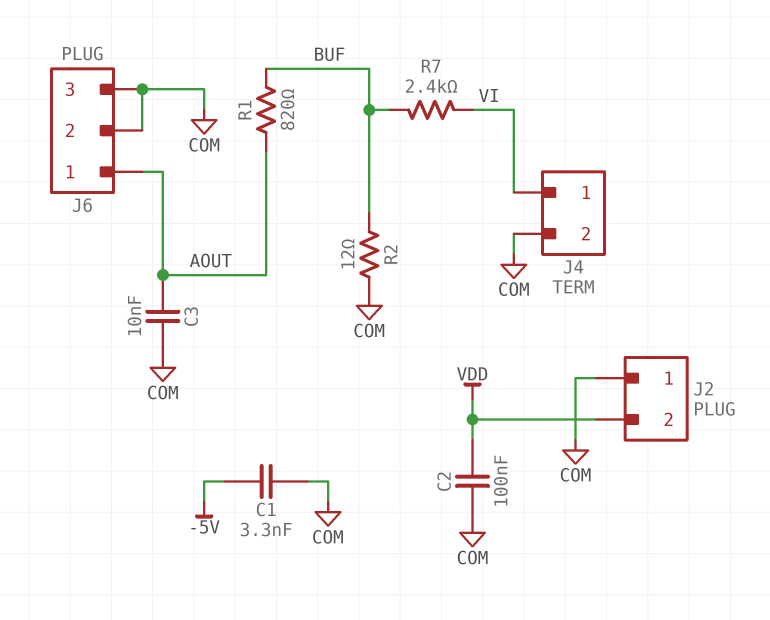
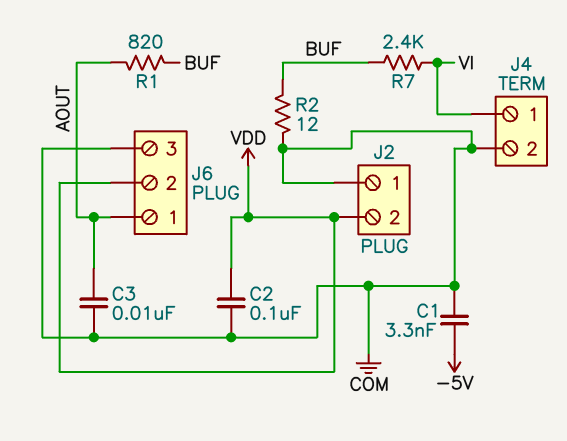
J6 pin 2: COM -> VDD

